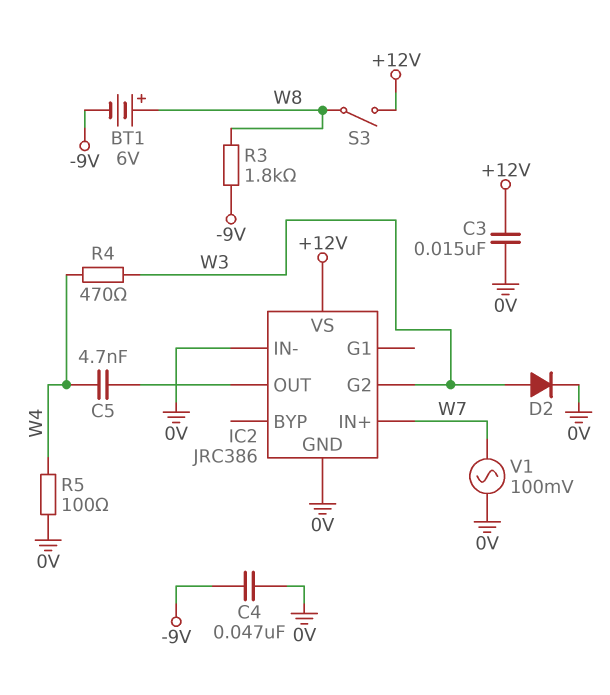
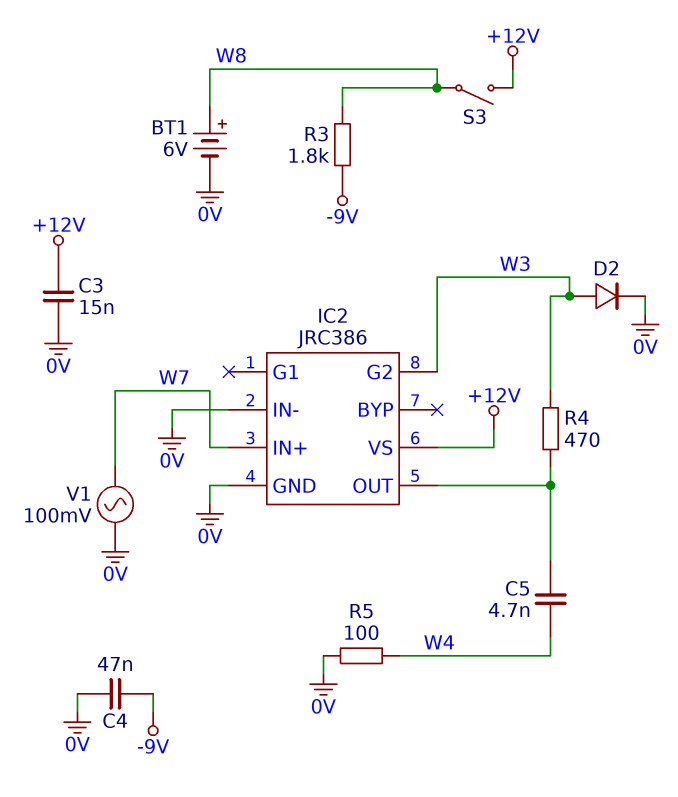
BT1: 6V (plus W8, minus -9V) -> 6V (plus W8, minus 0V)
R4: 470 (W3, W4) -> 470 (IC2/OUT, W3)

